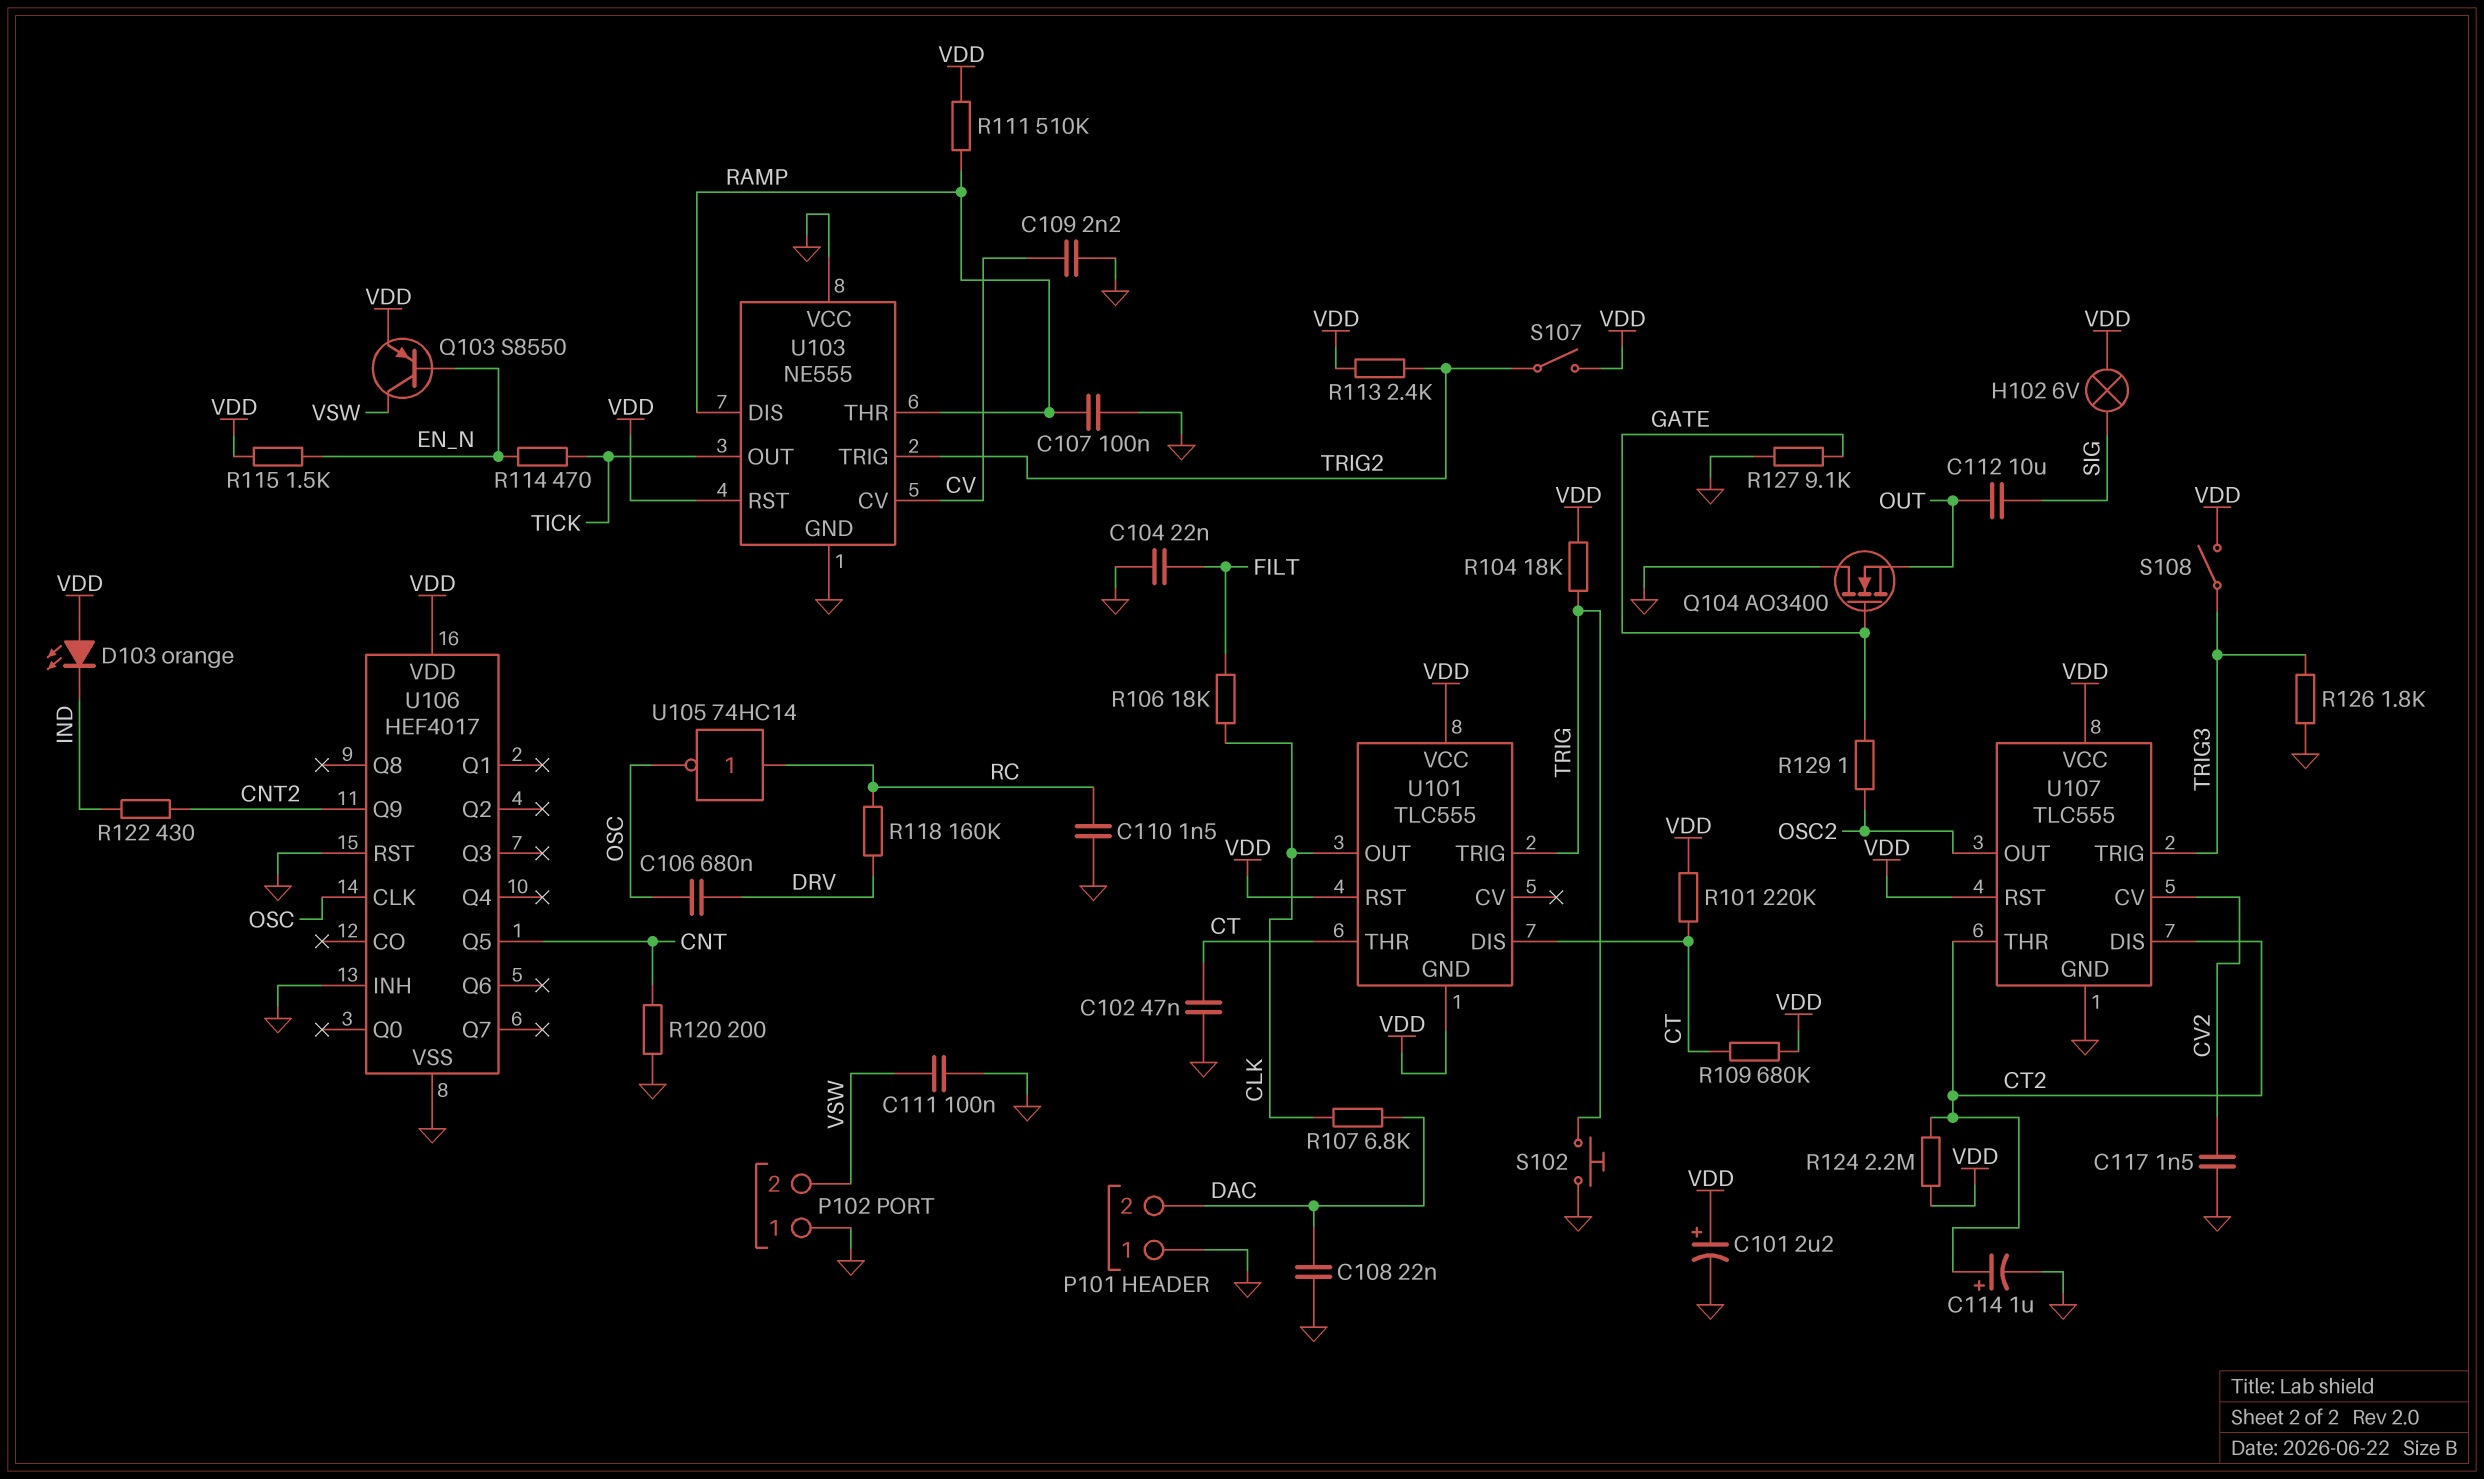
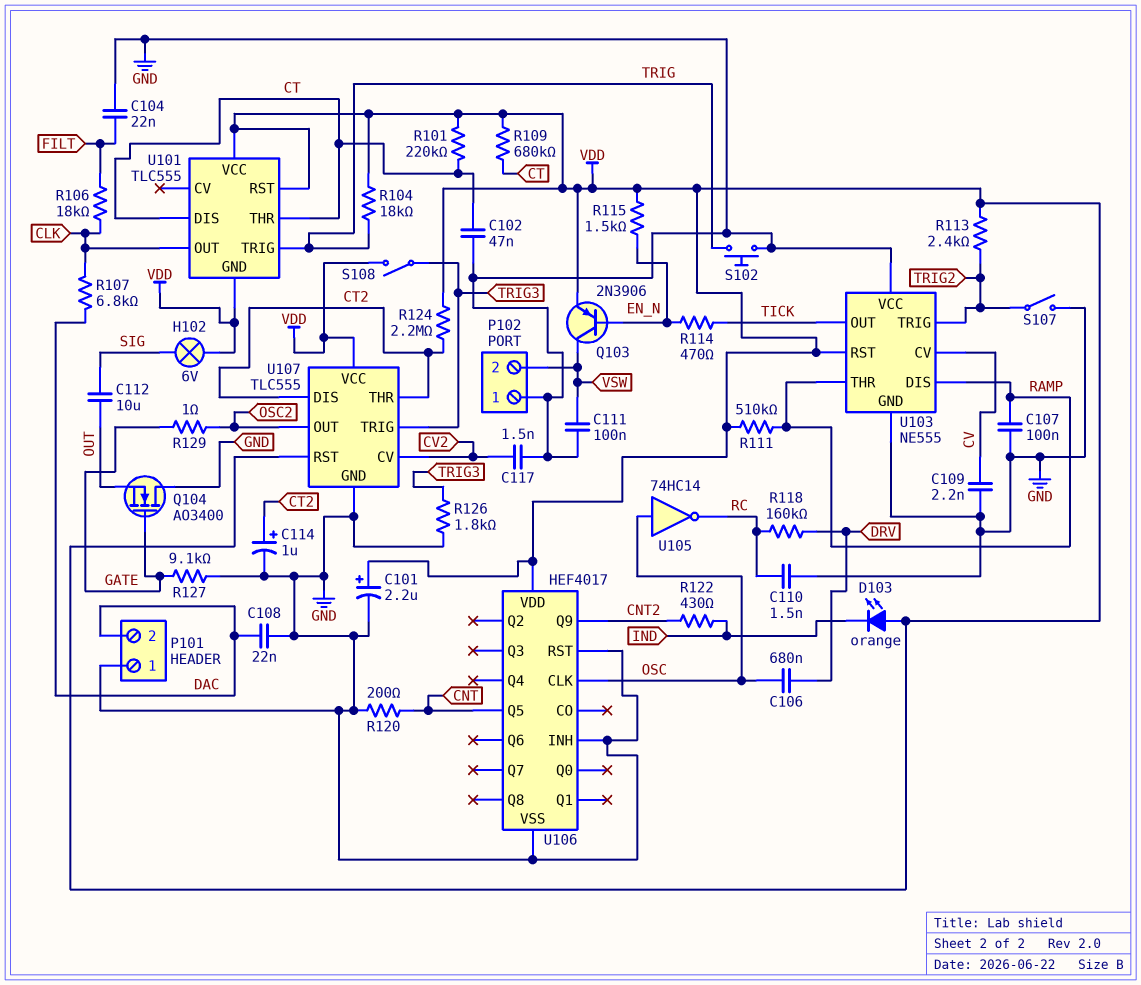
Q103: PNP S8550 (B EN_N, C VSW, E VDD) -> PNP 2N3906 (B EN_N, C VSW, E VDD)
S107: switch (TRIG2, VDD) -> switch (GND, TRIG2)
U105: NOT 74HC14 (in RC, out OSC) -> NOT 74HC14 (in OSC, out RC)

